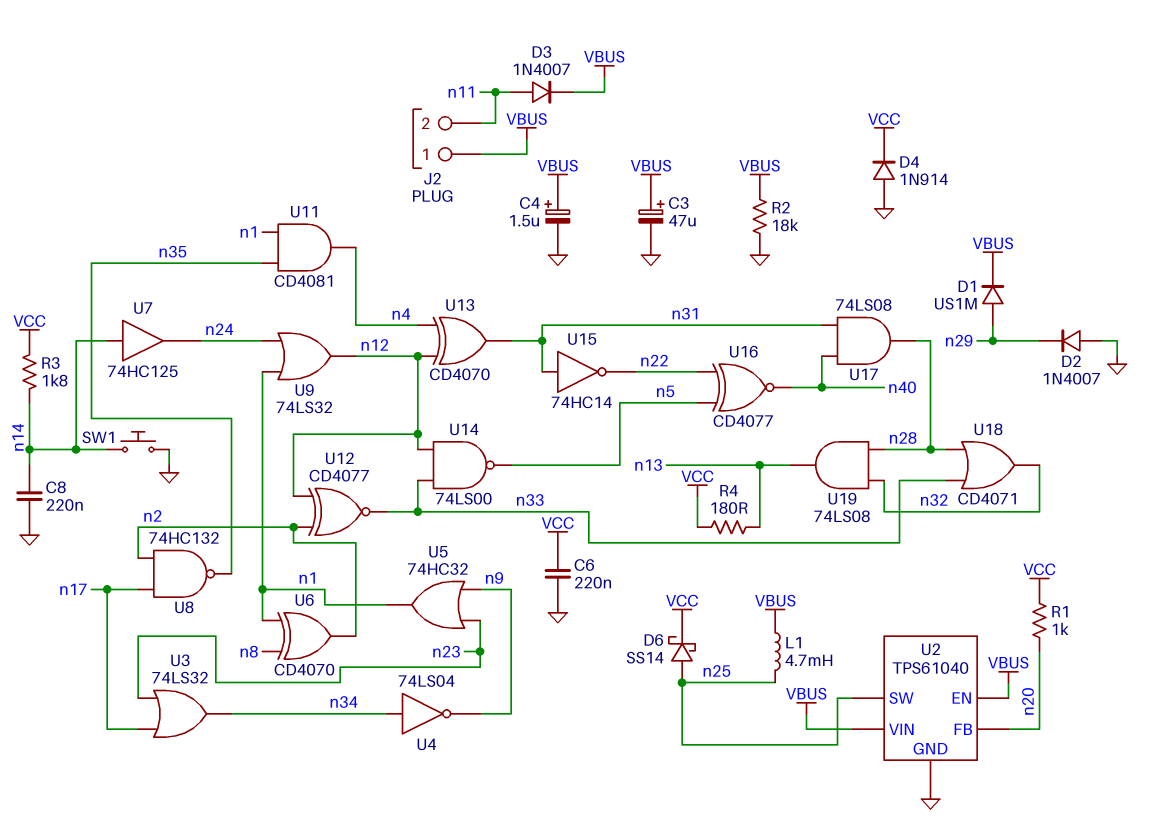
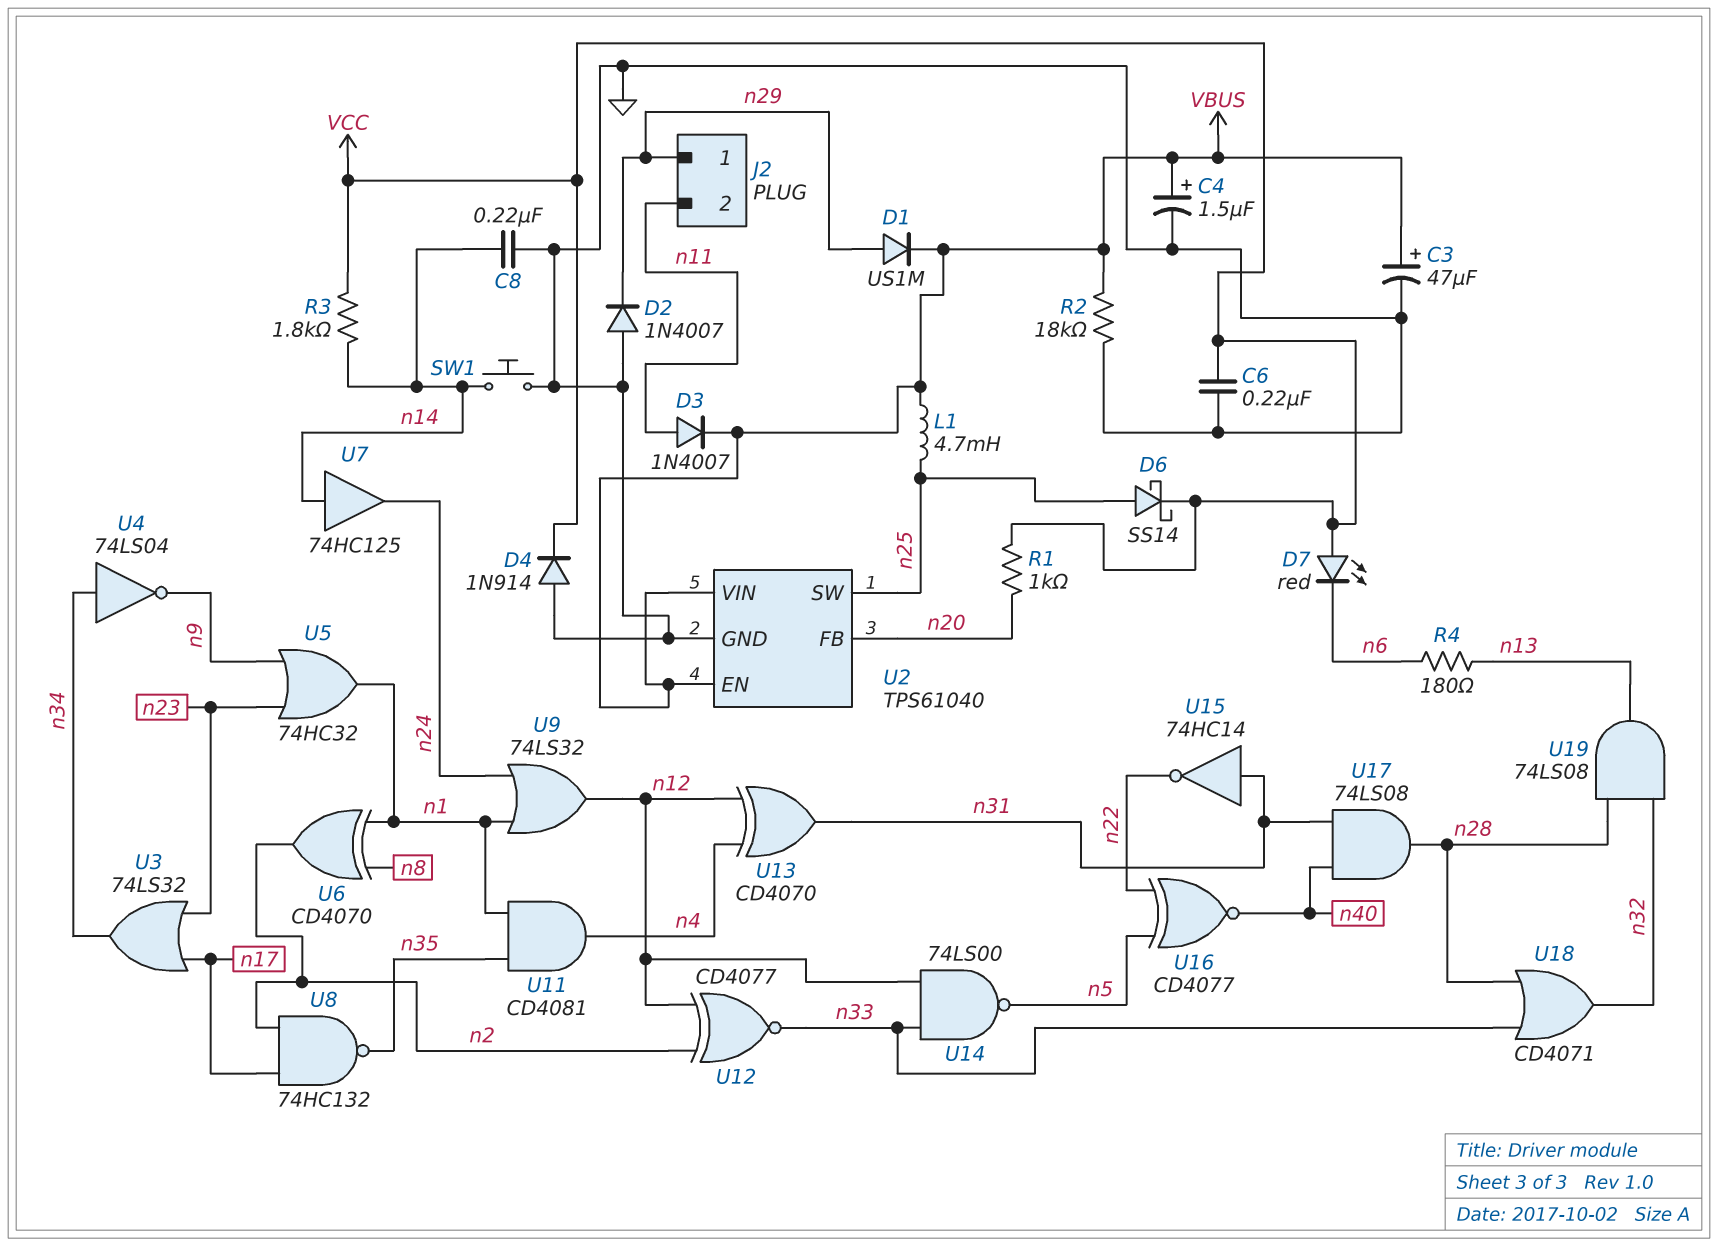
D7: none -> LED red (A VCC, K n6)
J2 pin 1: VBUS -> n29
R4: 180 (VCC, n13) -> 180 (n6, n13)

